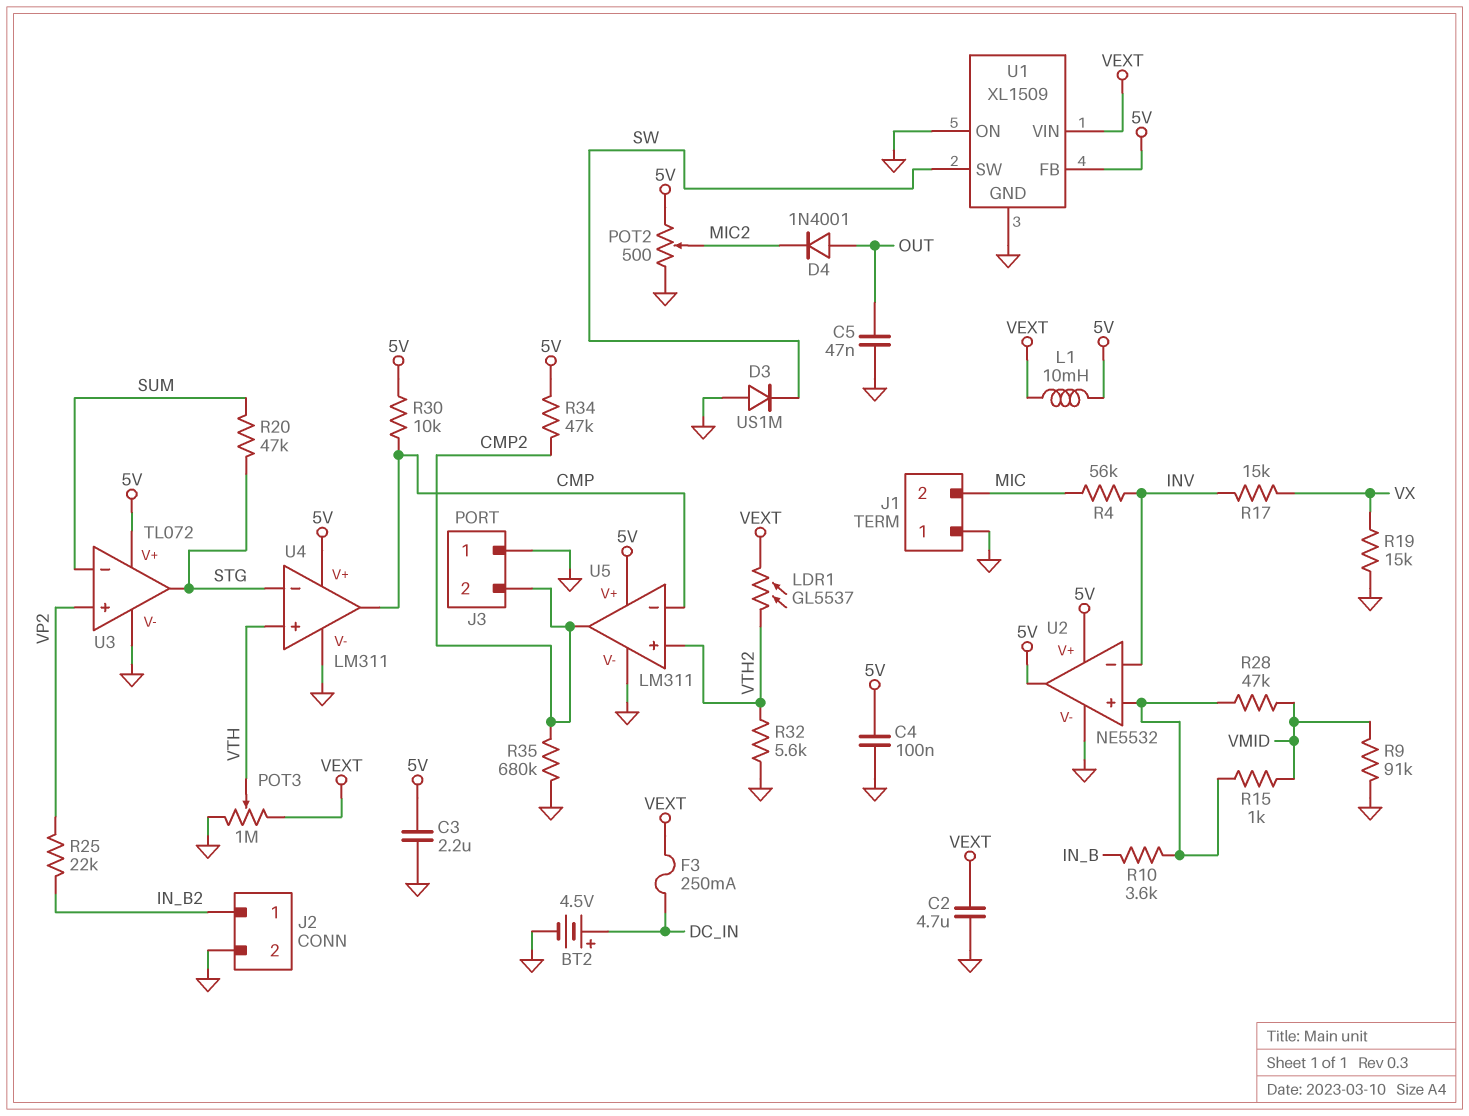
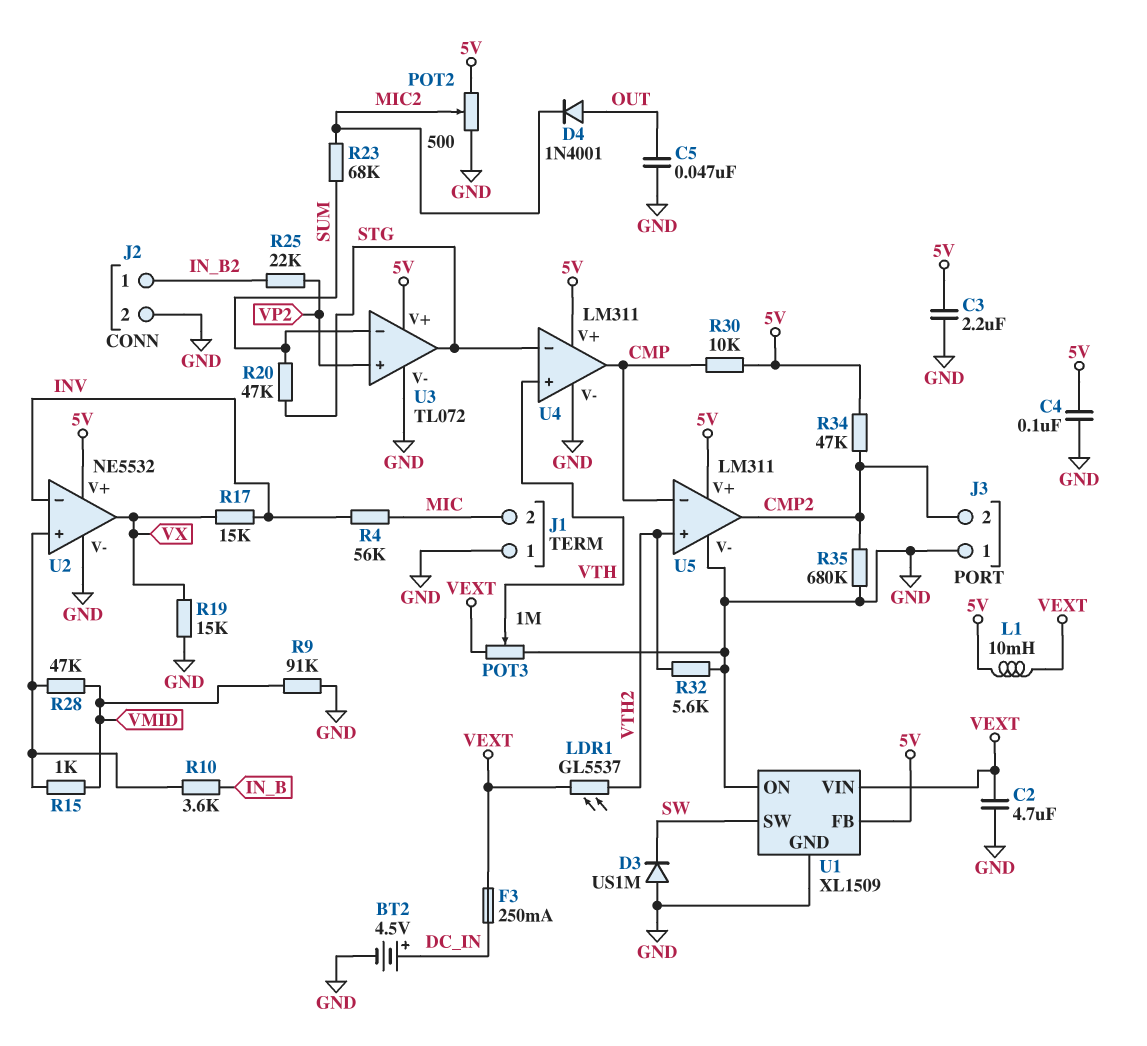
R23: none -> 68k (MIC2, SUM)
U2 pin out: 5V -> VX

